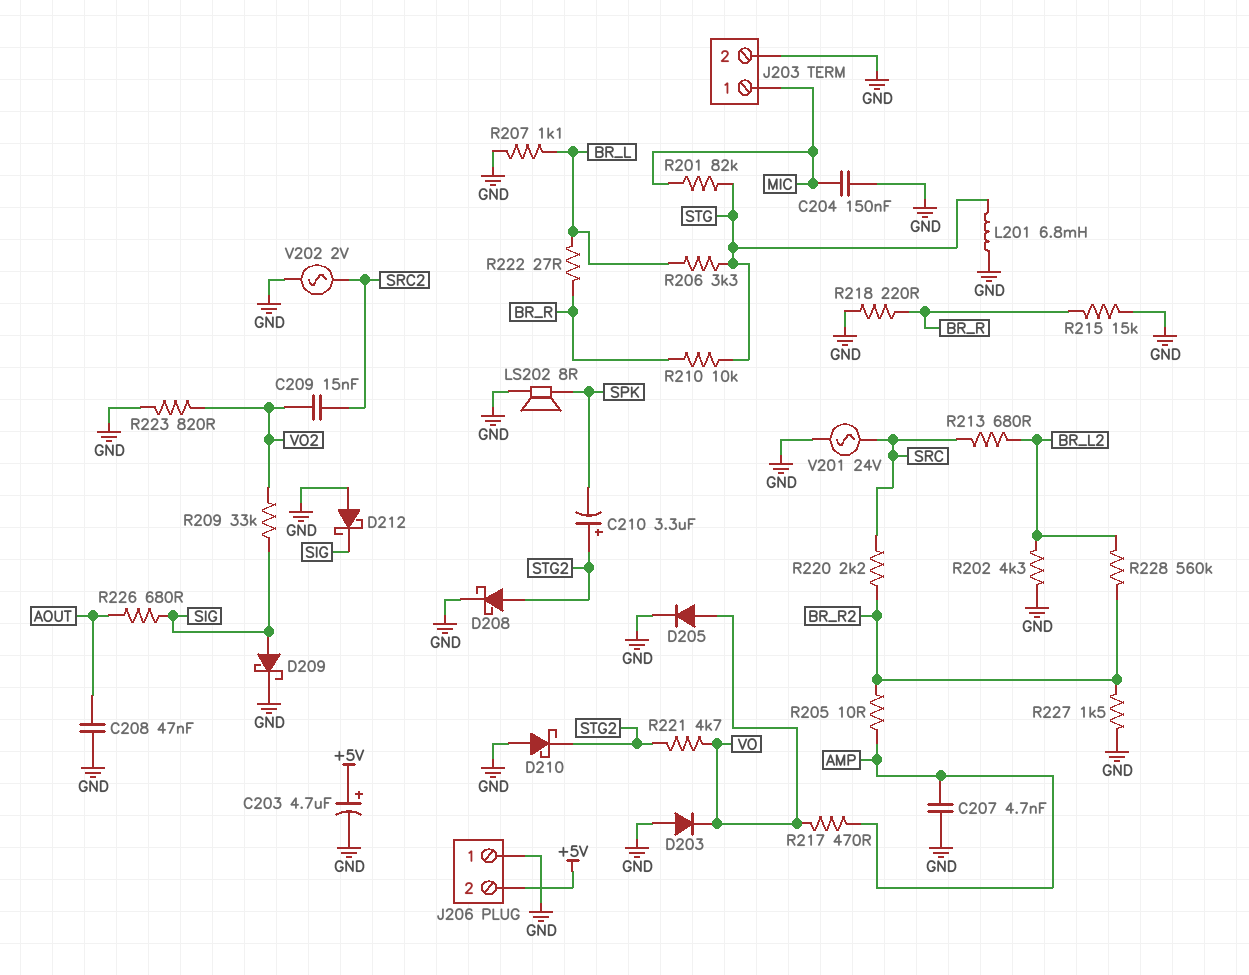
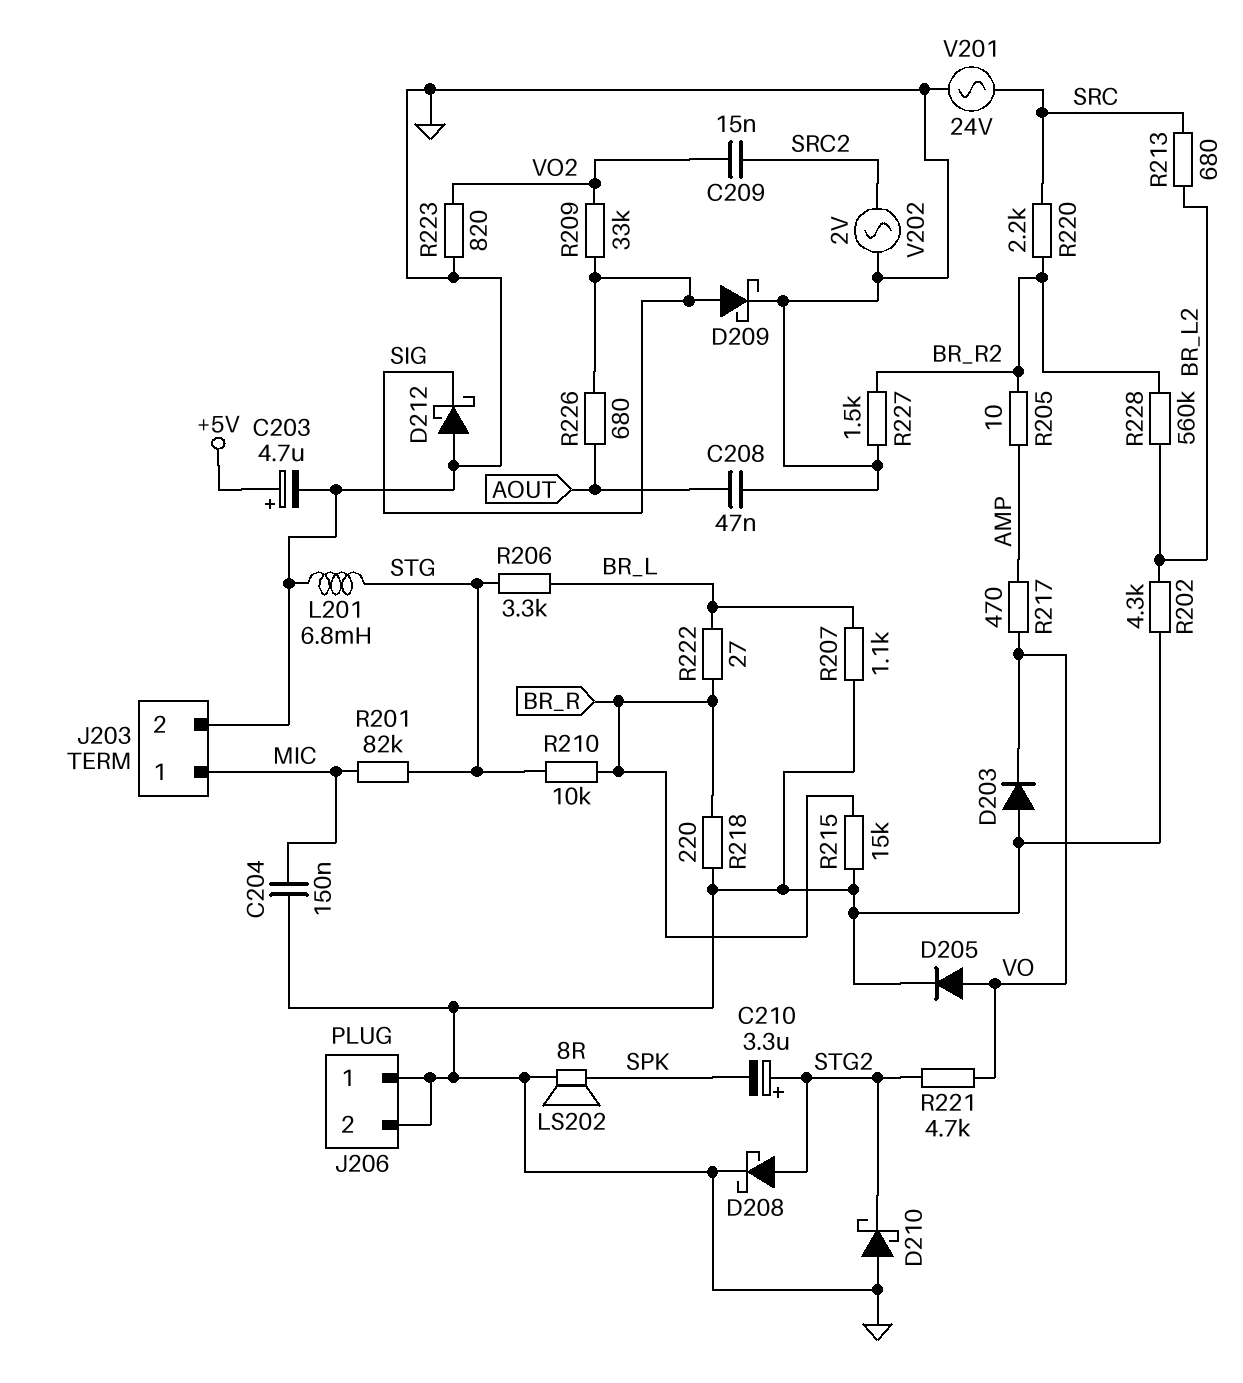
C207: 4.7nF (AMP, GND) -> none
J206 pin 2: +5V -> GND

